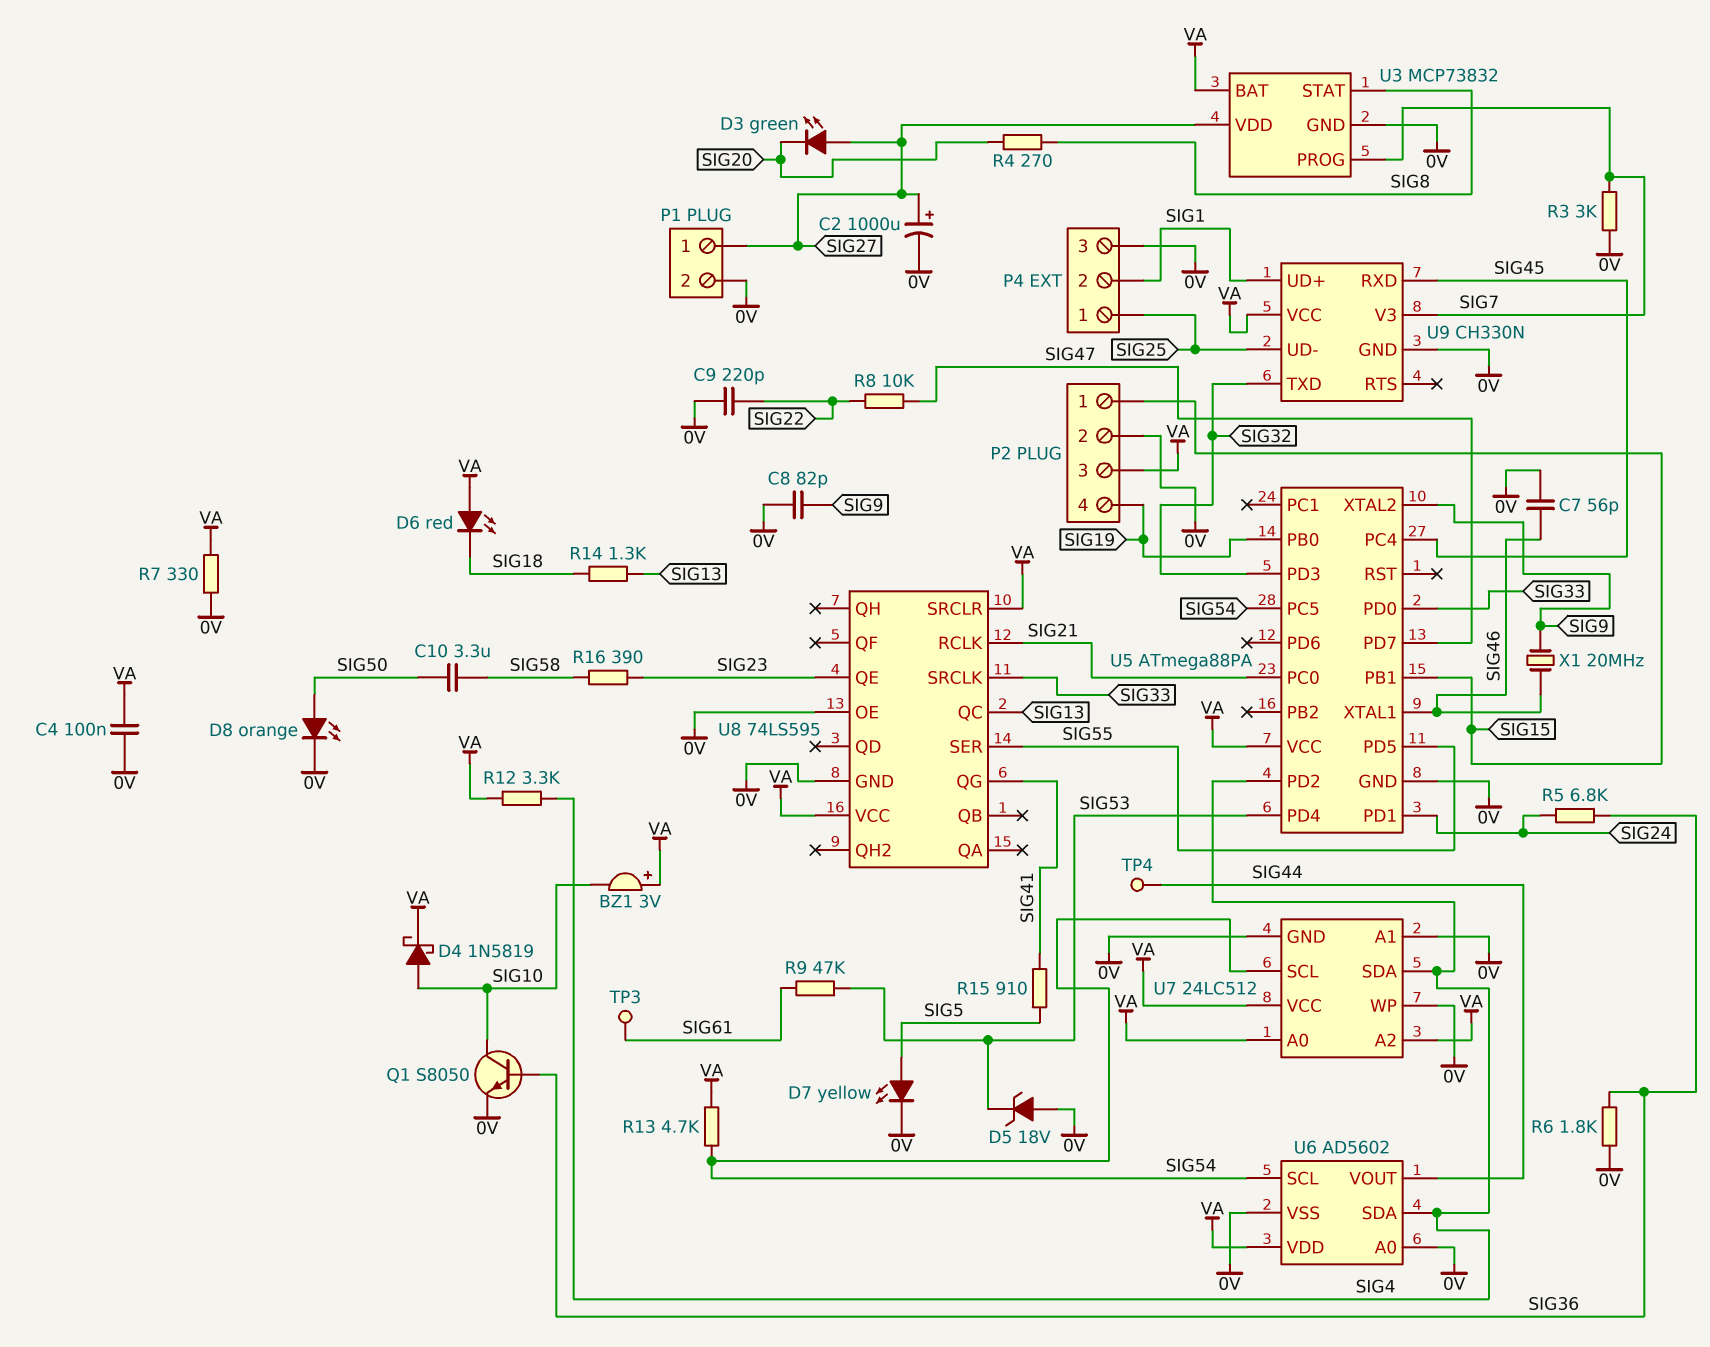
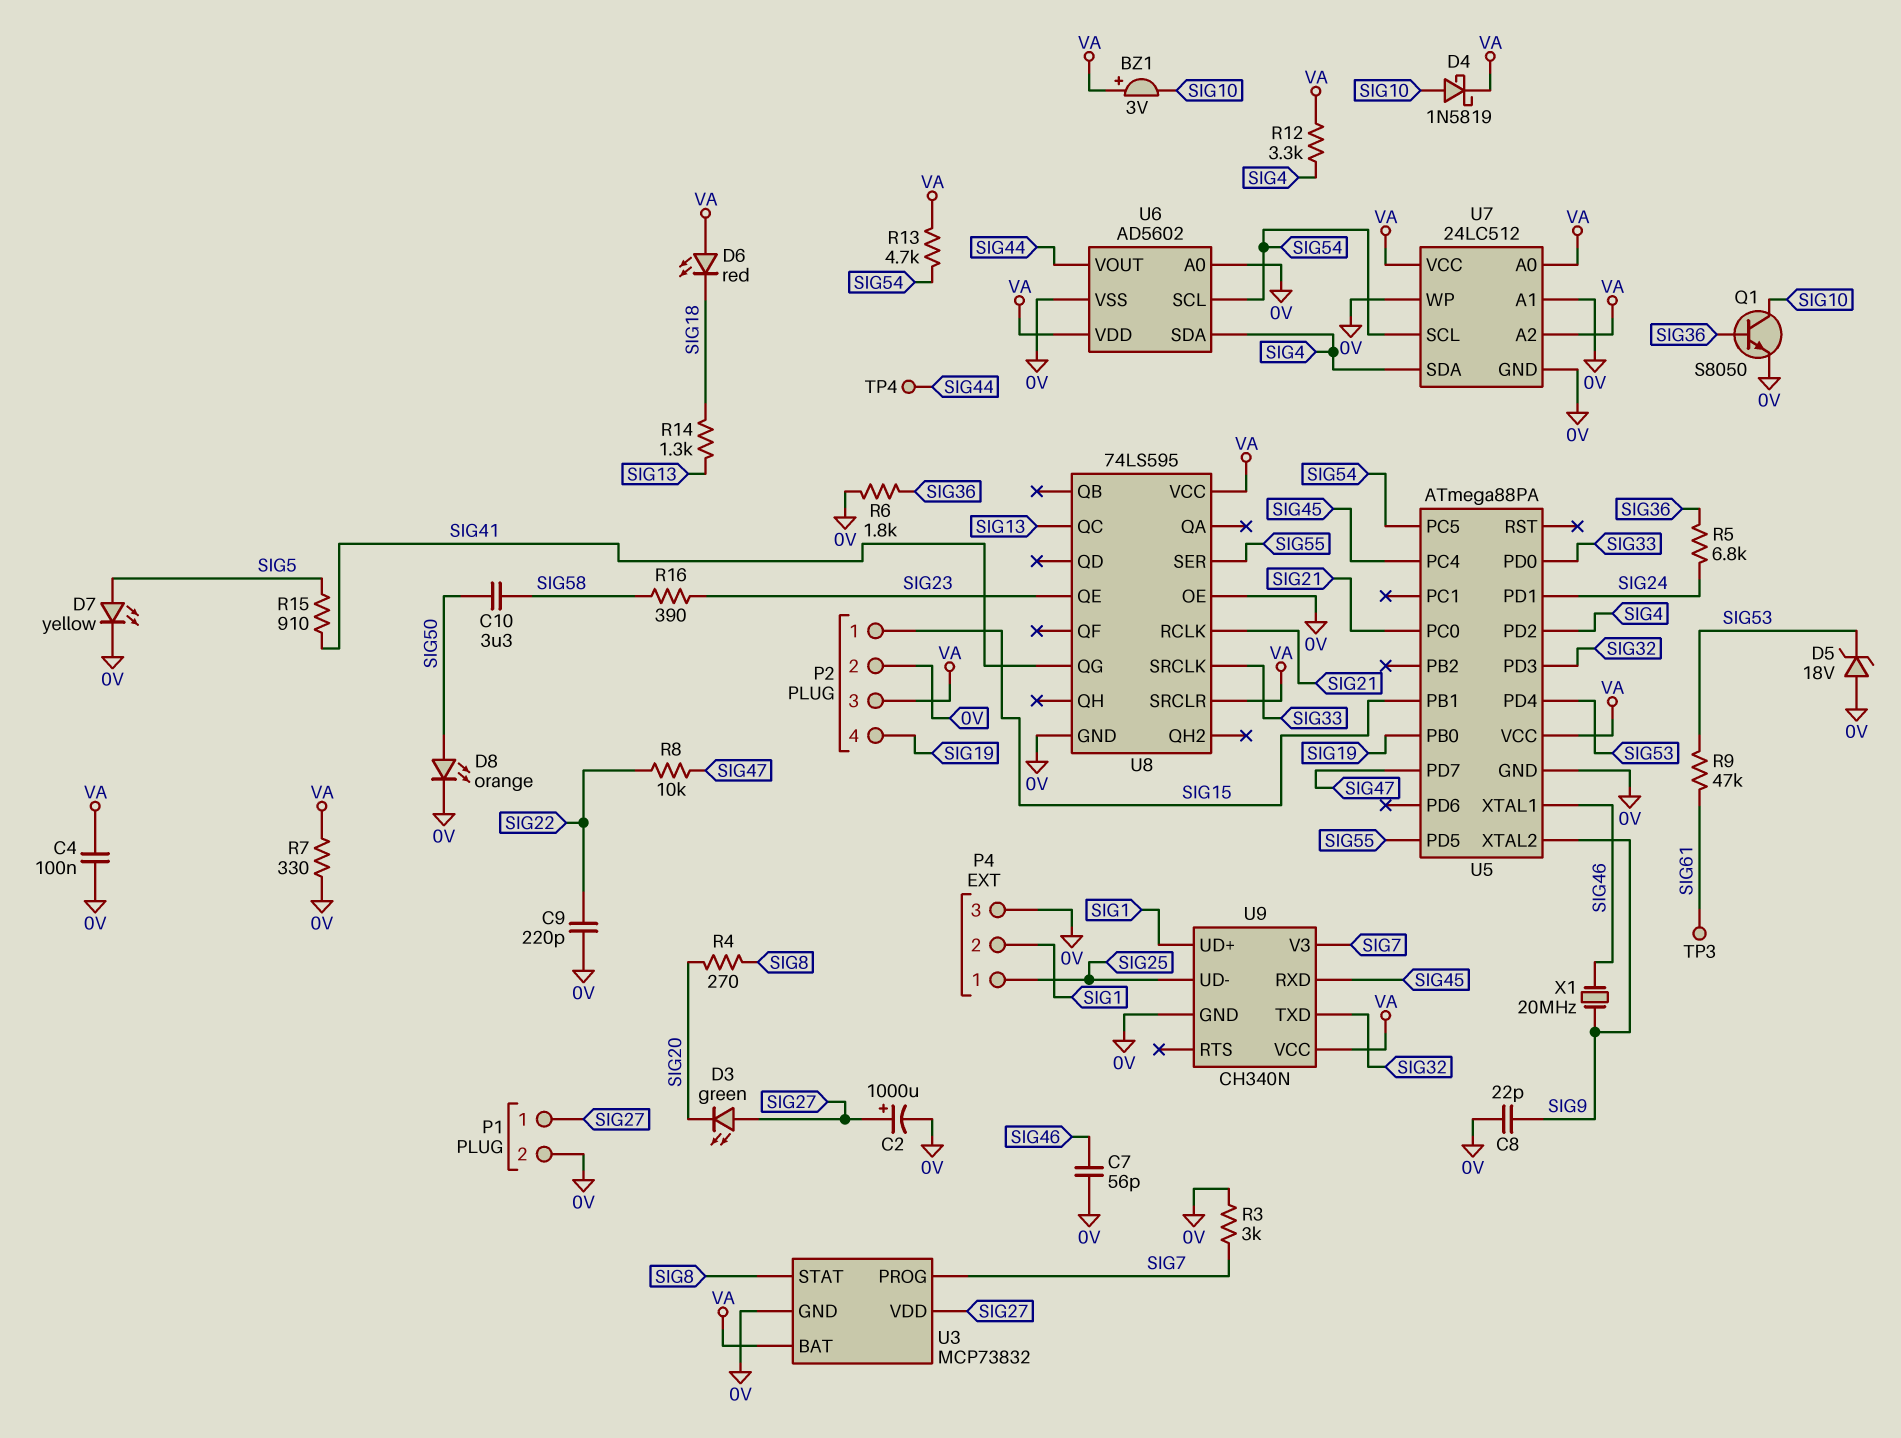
C8: 82pF (0V, SIG9) -> 22pF (0V, SIG9)
U9: CH330N -> CH340N

